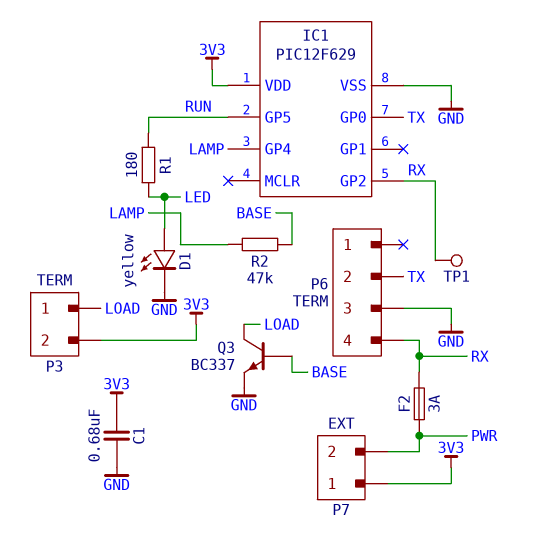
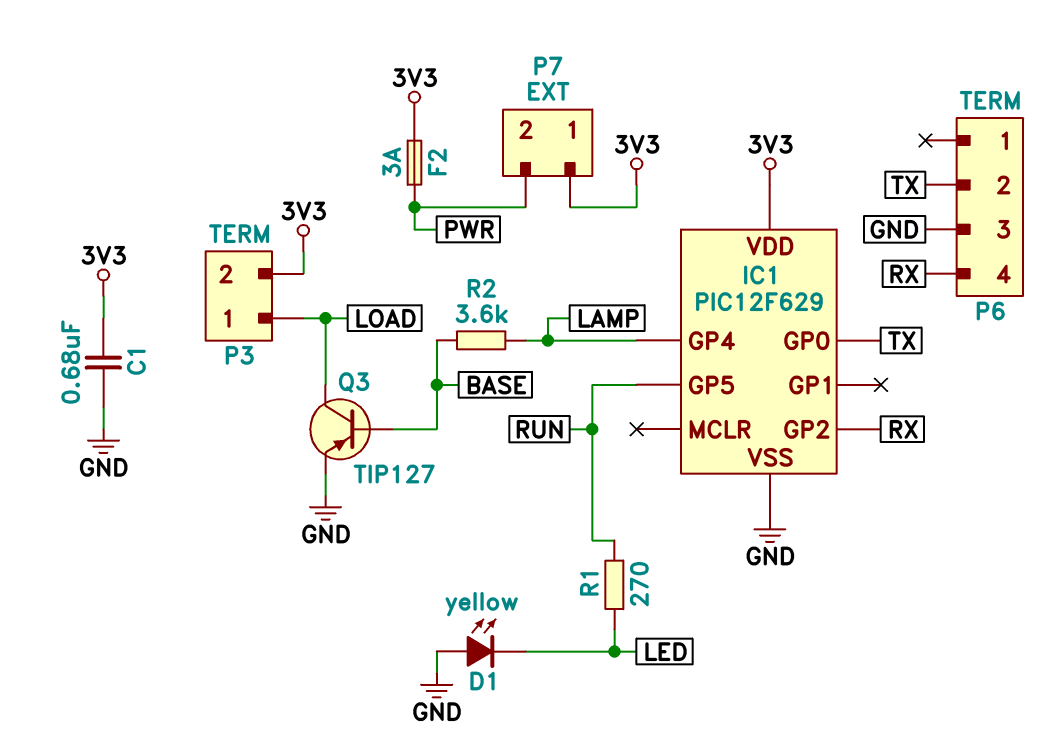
D1: LED yellow (A LED, K GND) -> LED yellow (A GND, K LED)
F2: 3A (PWR, RX) -> 3A (3V3, PWR)
Q3: NPN BC337 (B BASE, C LOAD, E GND) -> PNP TIP127 (B BASE, C LOAD, E GND)
R1: 180 (LED, RUN) -> 270 (LED, RUN)
R2: 47k (BASE, LAMP) -> 3.6k (BASE, LAMP)
TP1: test point (RX) -> none

